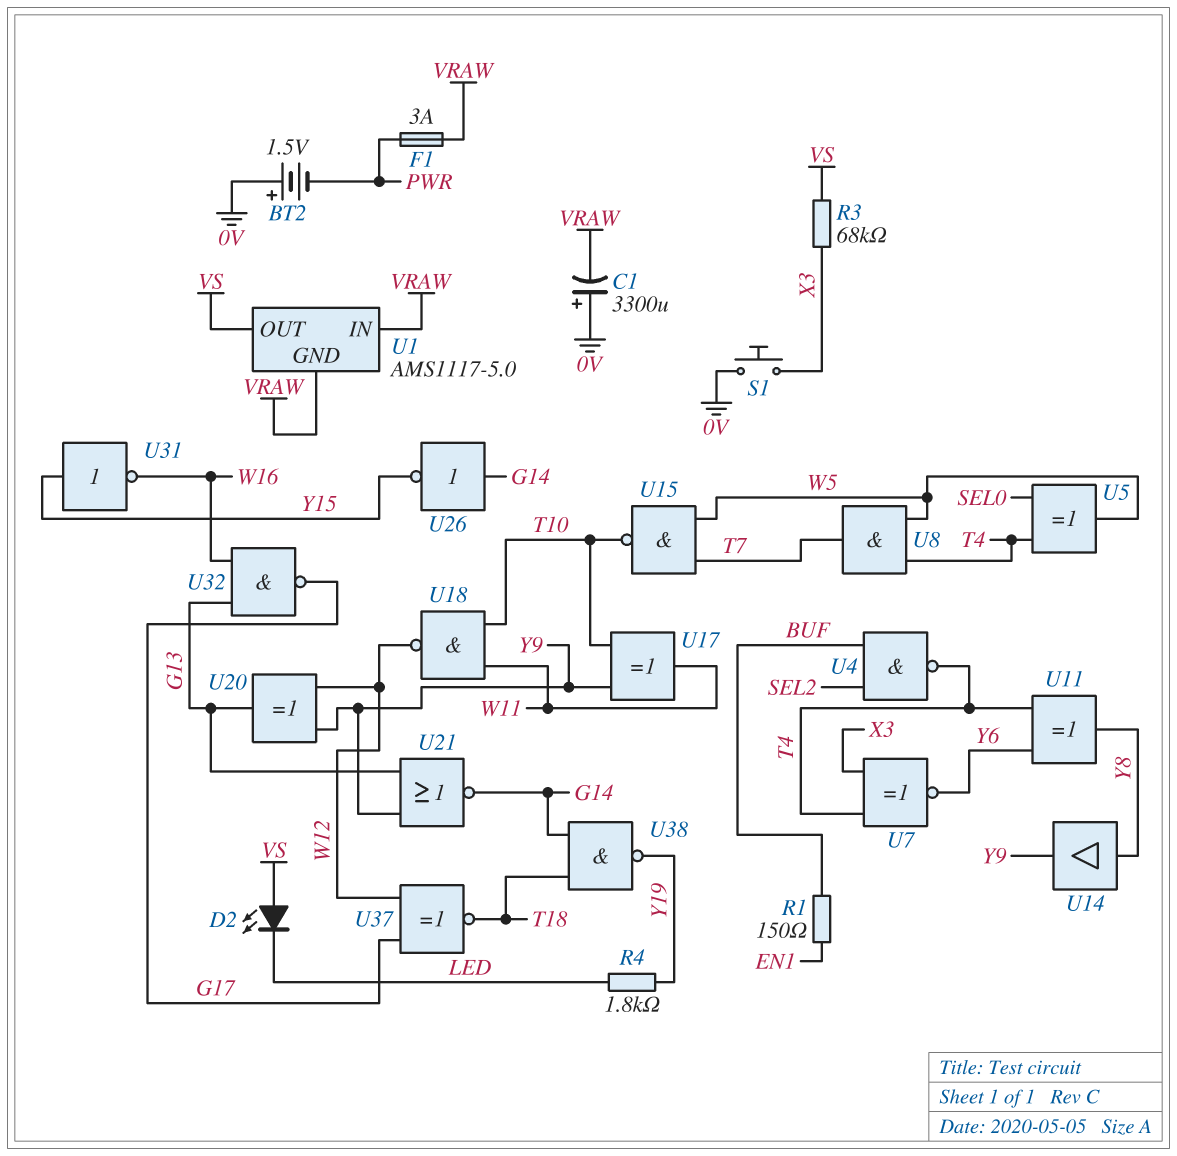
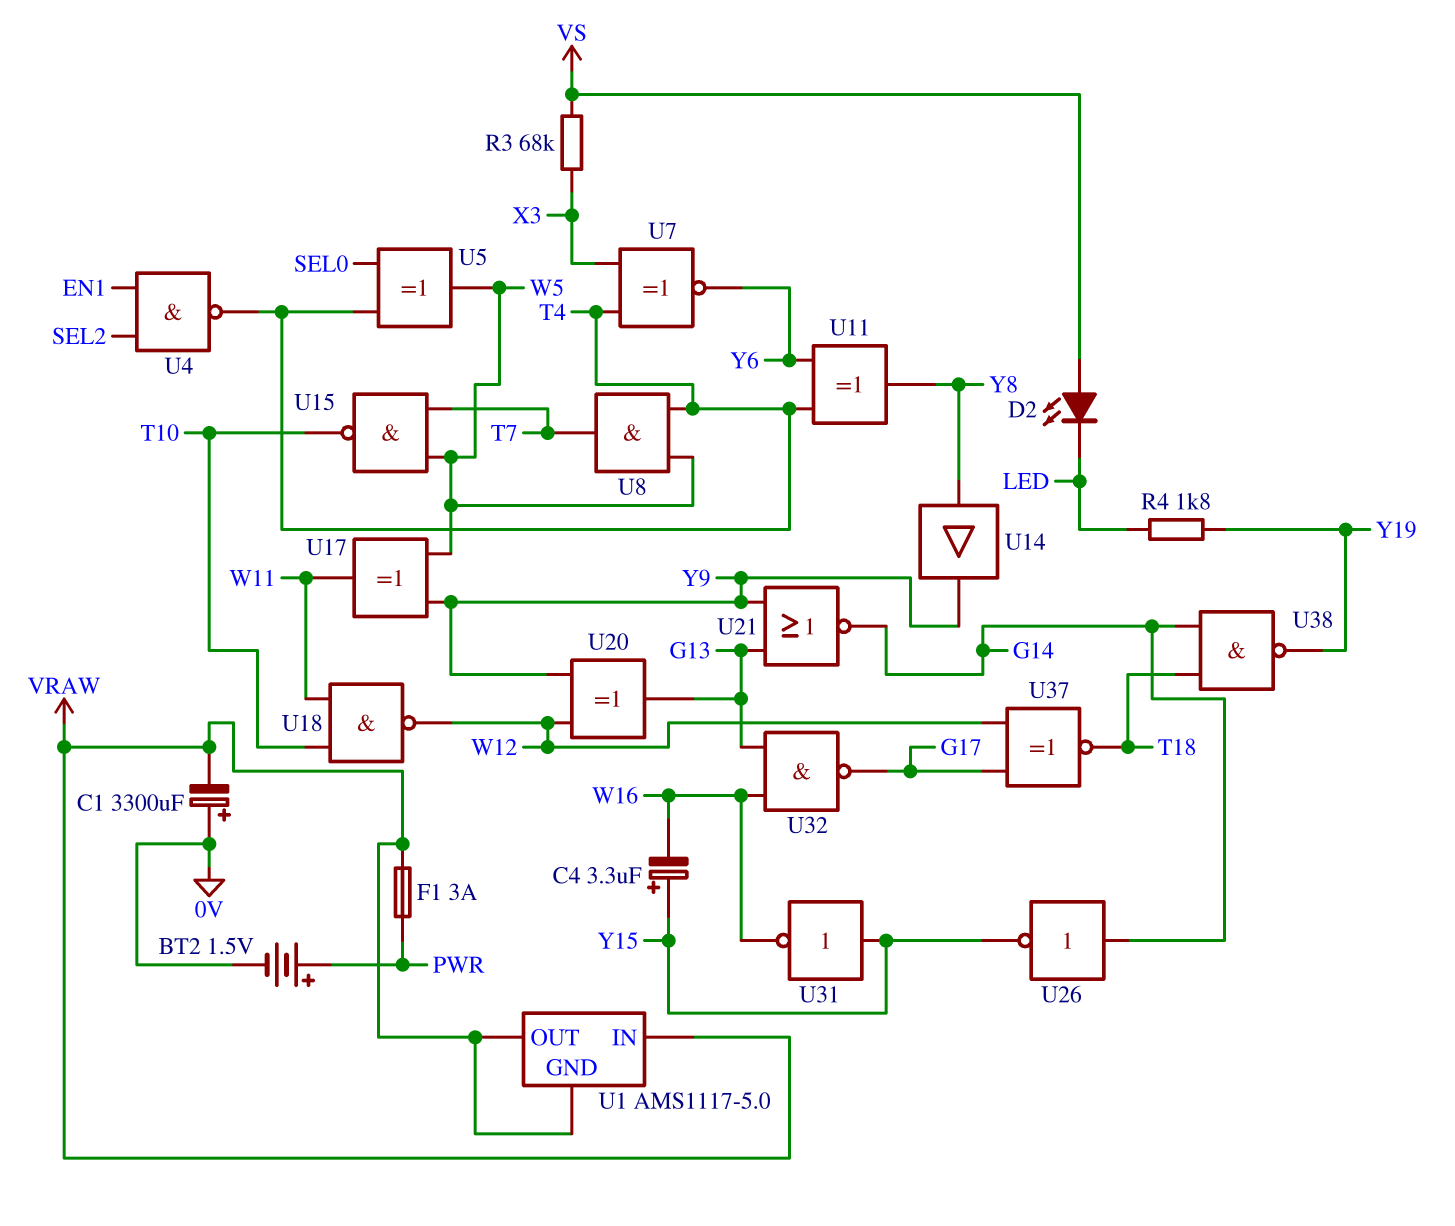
BT2: 1.5V (plus 0V, minus PWR) -> 1.5V (plus PWR, minus 0V)
C4: none -> 3.3uF (plus Y15, minus W16)
R1: 150 (BUF, EN1) -> none
S1: button (0V, X3) -> none
U1 pin OUT: VS -> VRAW
U4: NAND (in BUF, in SEL2, out T4) -> NAND (in EN1, in SEL2, out T4)
U17: XOR (in T10, in Y9, out W11) -> XOR (in W5, in Y9, out W11)

